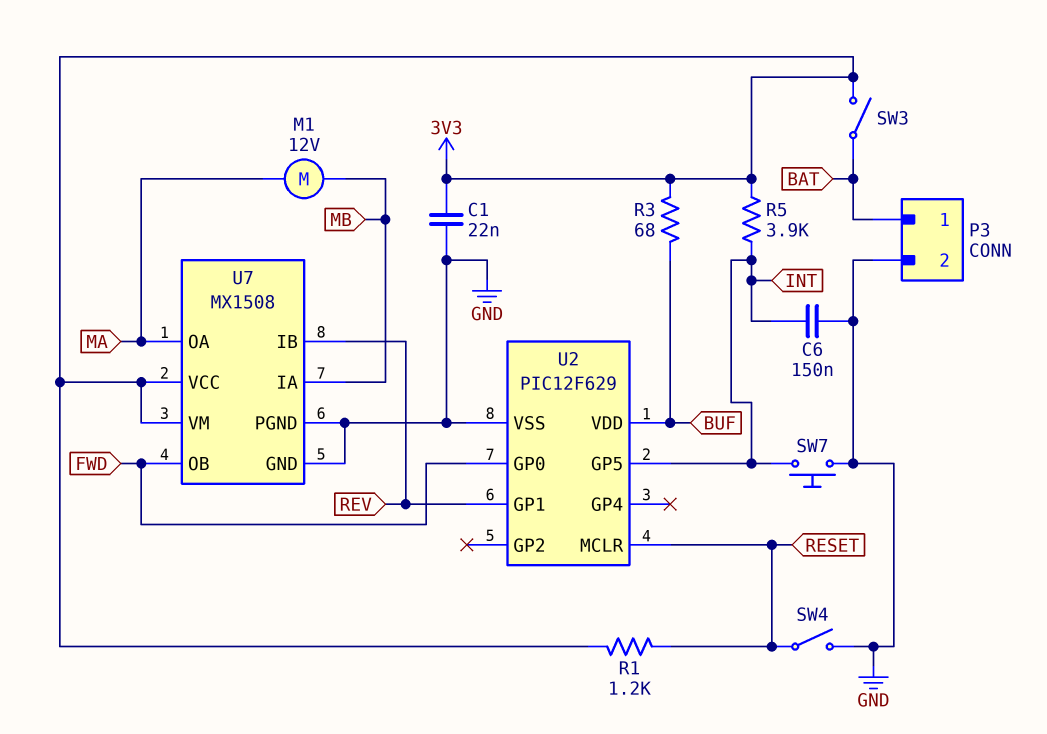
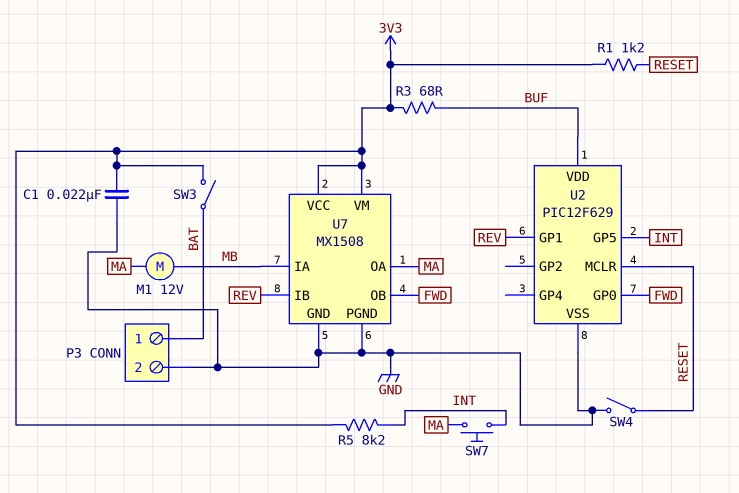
C6: 150nF (GND, INT) -> none
R5: 3.9k (3V3, INT) -> 8.2k (3V3, INT)
SW7: button (GND, INT) -> button (INT, MA)

